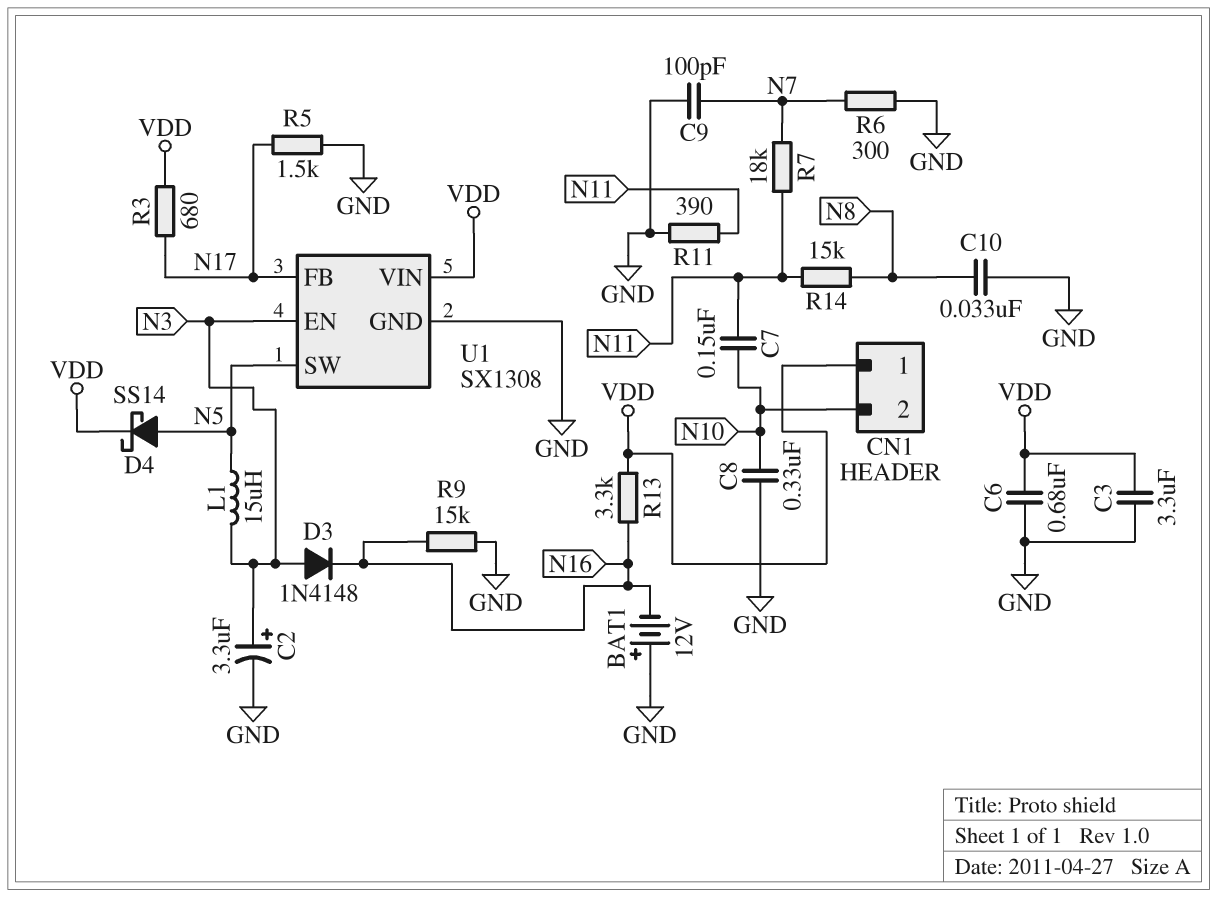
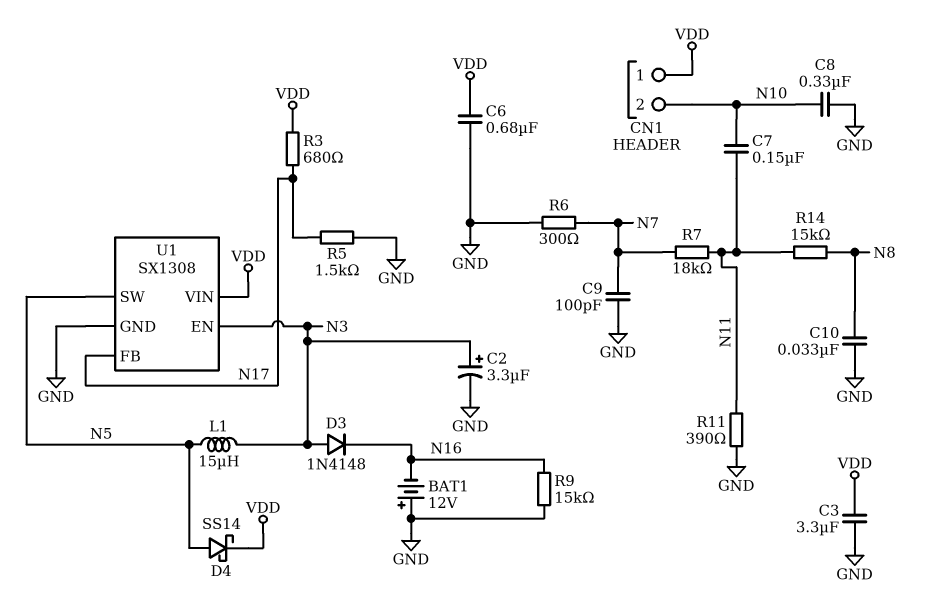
R13: 3.3k (N16, VDD) -> none

